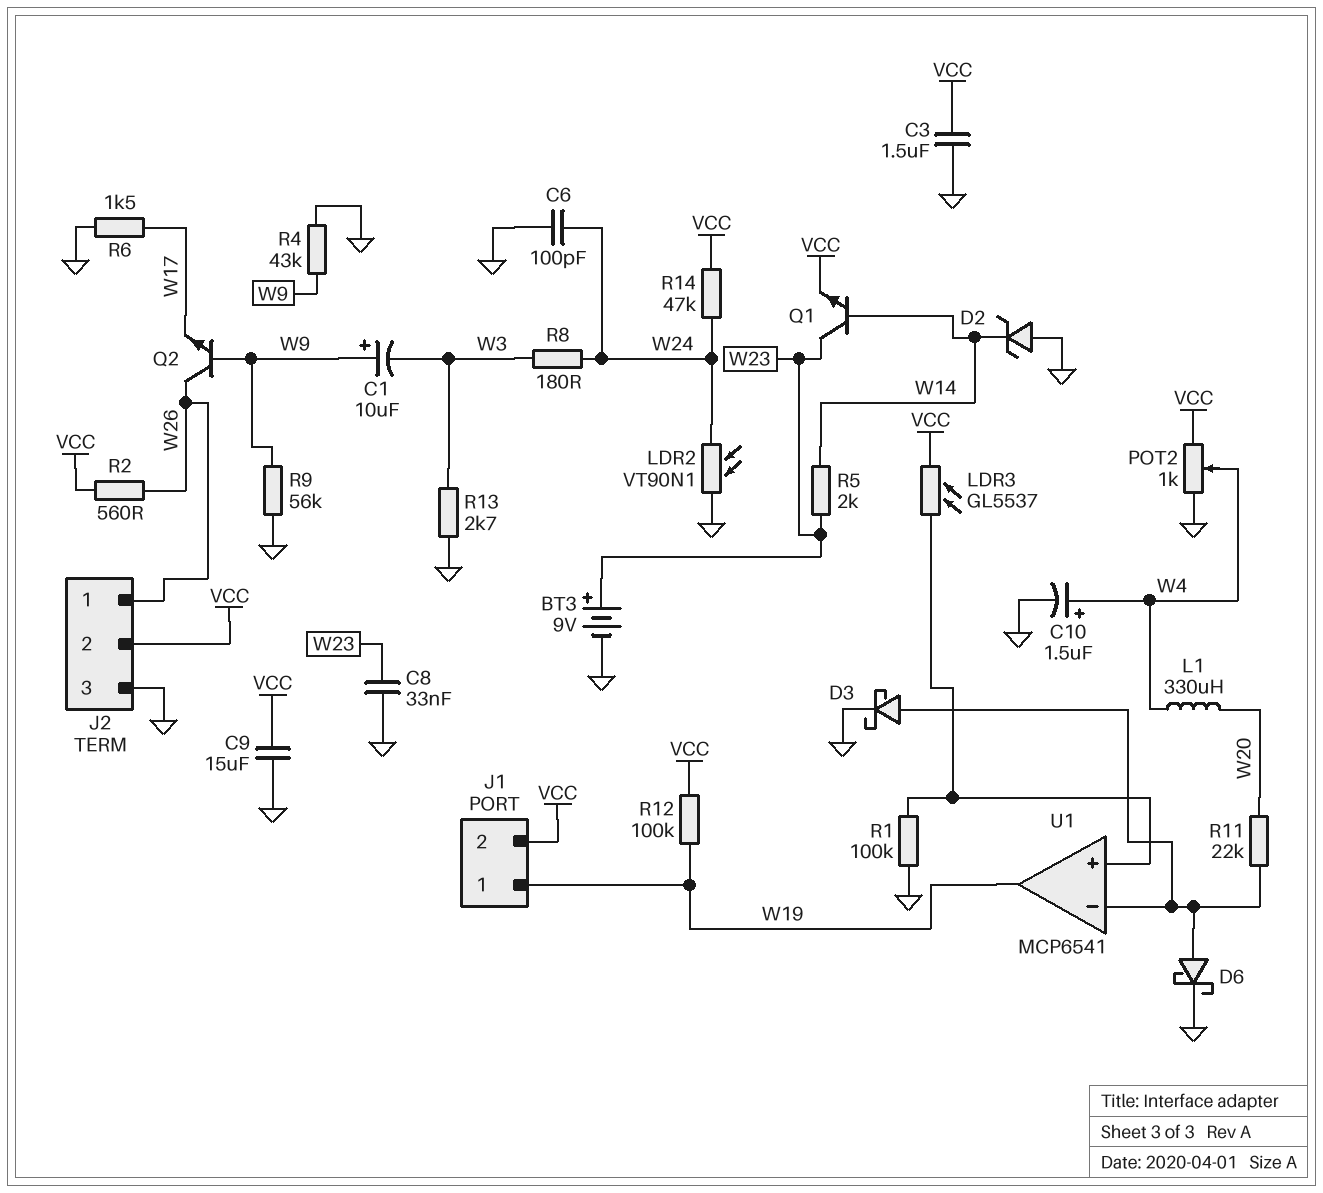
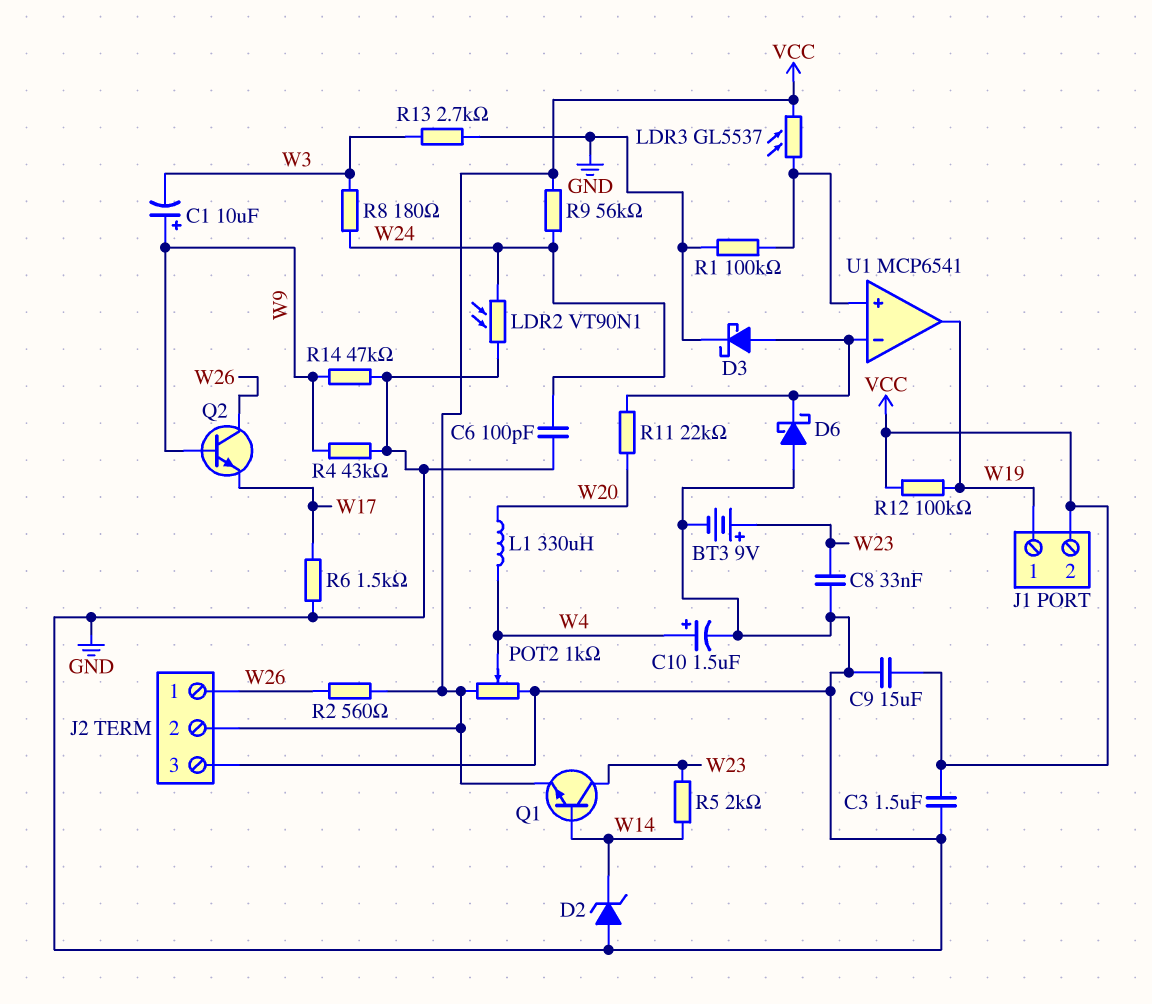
D6: schottky (A U1/in-, K GND) -> schottky (A GND, K U1/in-)
R9: 56k (GND, W9) -> 56k (VCC, W24)
R14: 47k (VCC, W24) -> 47k (GND, W9)

